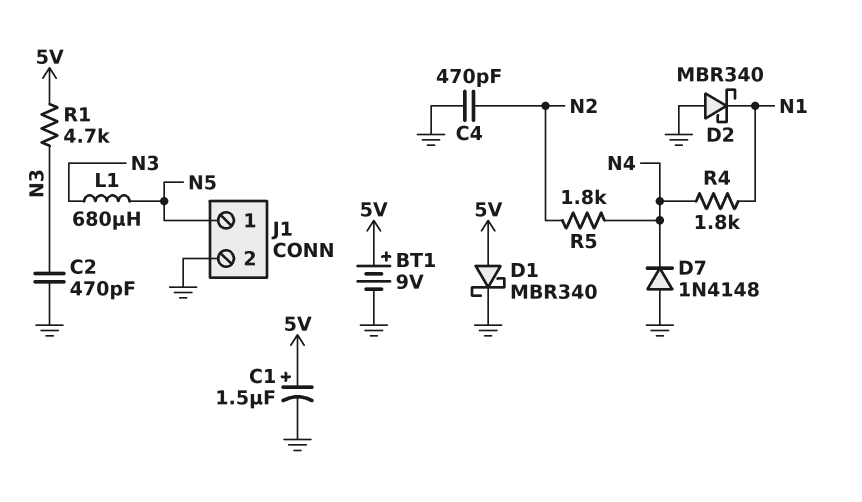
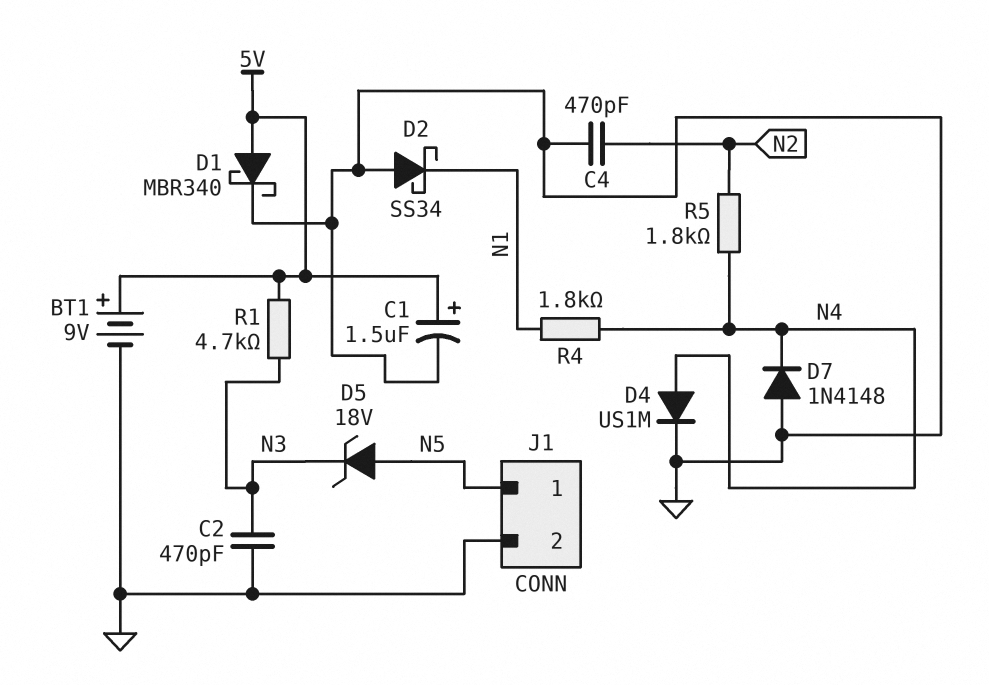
D2: schottky MBR340 (A GND, K N1) -> schottky SS34 (A GND, K N1)
D4: none -> diode US1M (A N4, K GND)
D5: none -> zener 18V (A N5, K N3)
L1: 680uH (N3, N5) -> none

